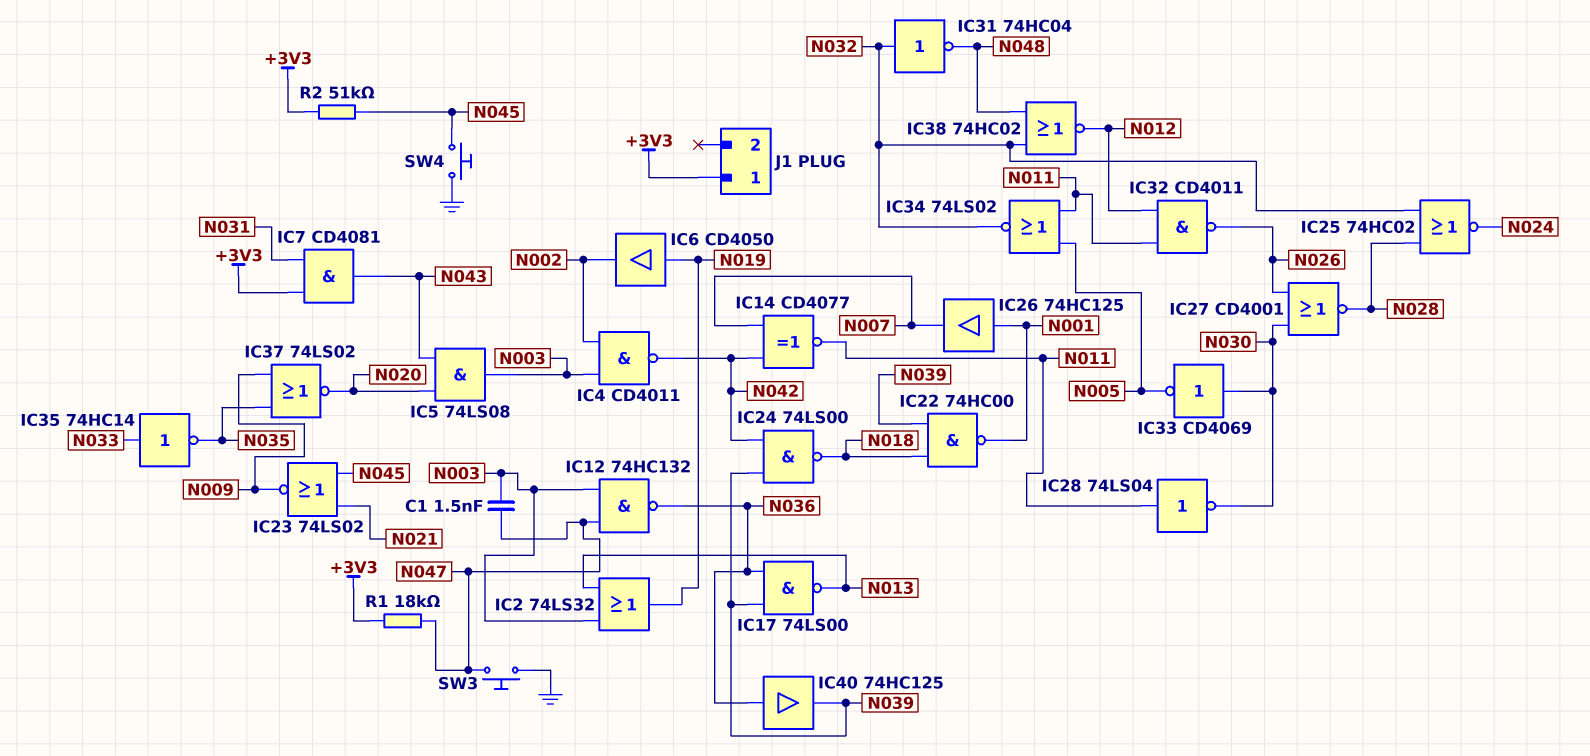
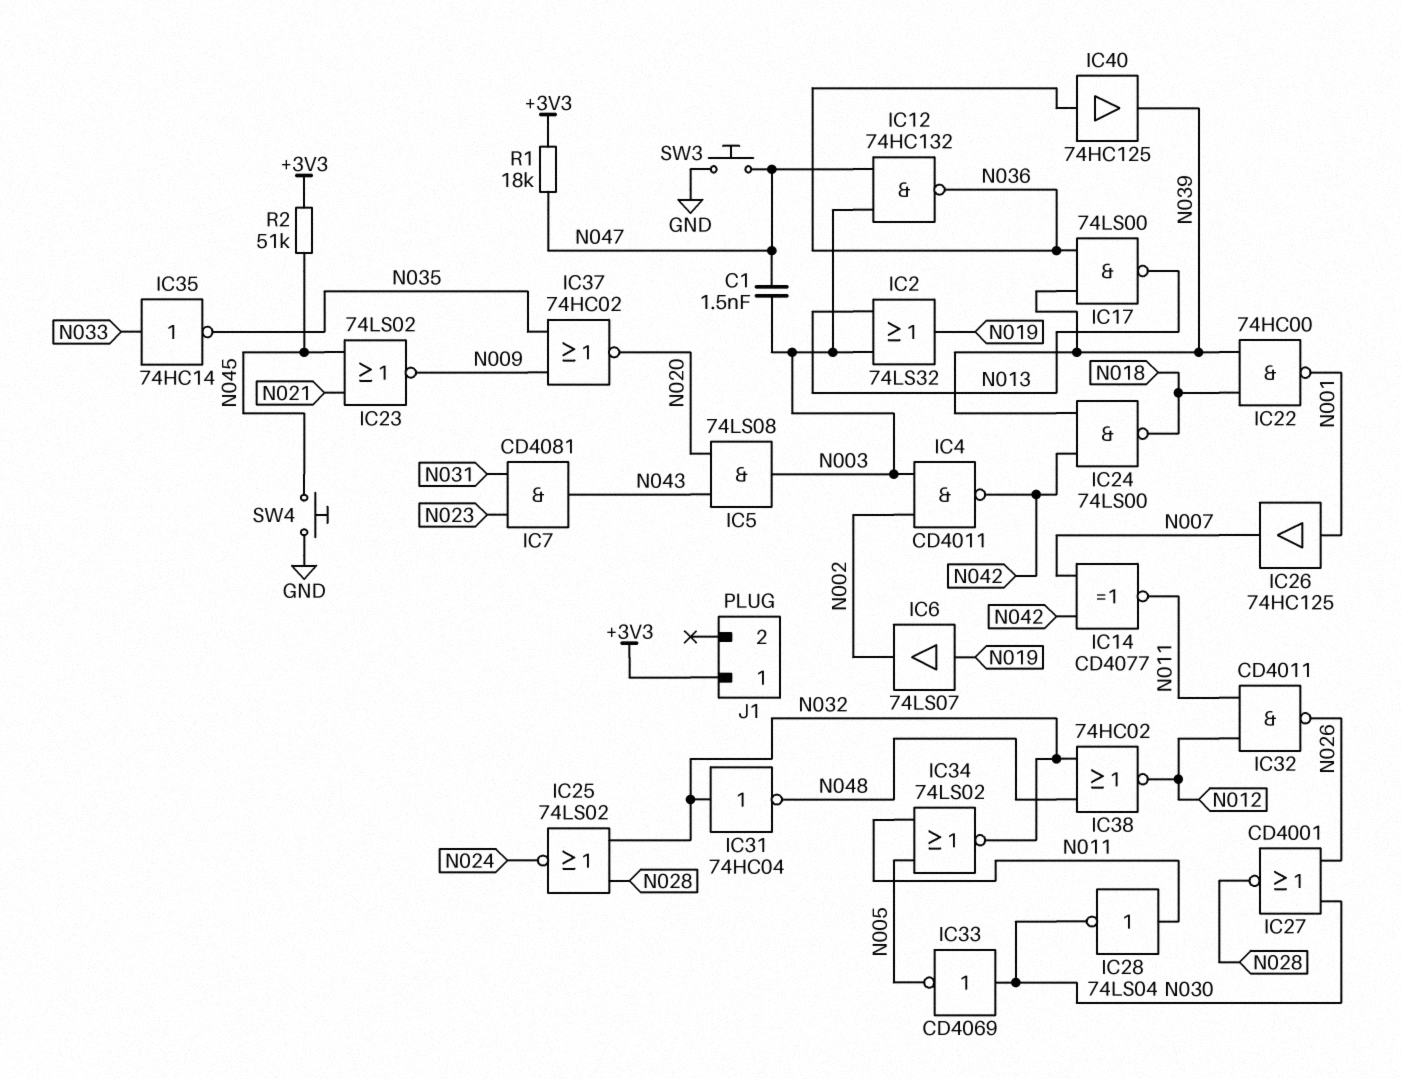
IC6: buffer CD4050 (in N019, out N002) -> buffer 74LS07 (in N019, out N002)
IC7: AND CD4081 (in +3V3, in N031, out N043) -> AND CD4081 (in N023, in N031, out N043)
IC25: NOR 74HC02 (in N028, in N032, out N024) -> NOR 74LS02 (in N028, in N032, out N024)
IC37: NOR 74LS02 (in N009, in N035, out N020) -> NOR 74HC02 (in N009, in N035, out N020)

